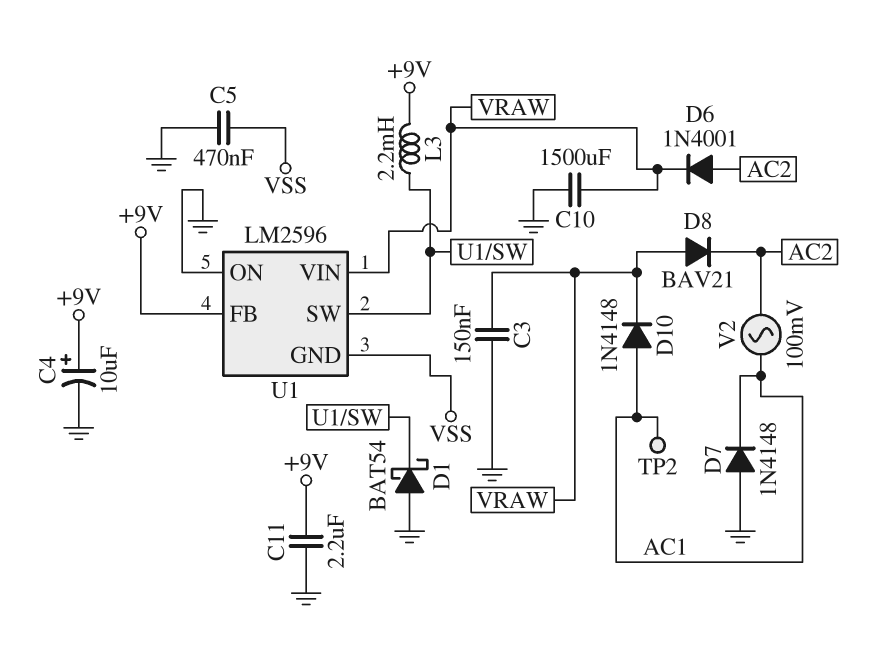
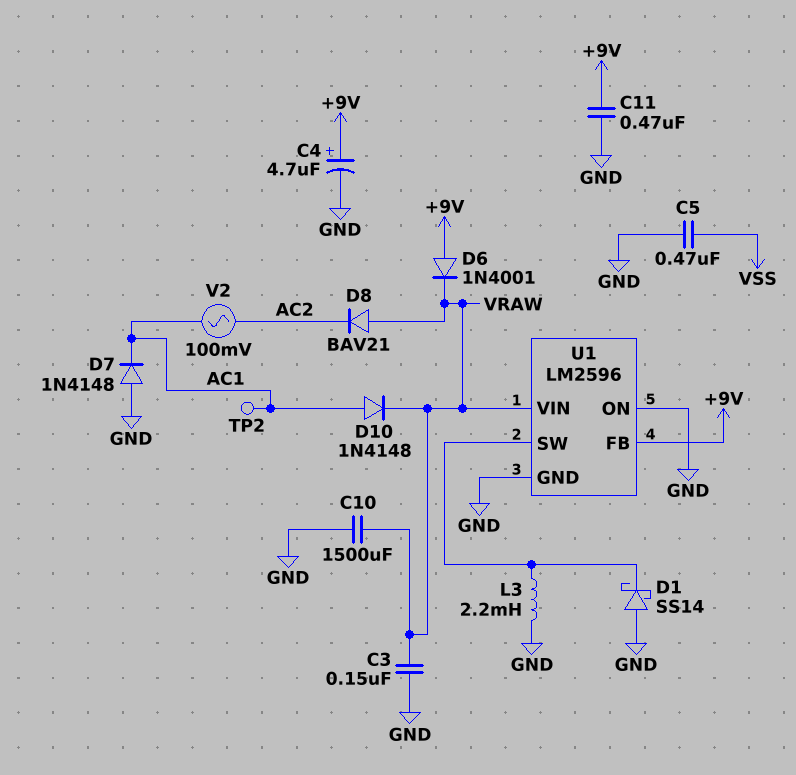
C4: 10uF (plus +9V, minus GND) -> 4.7uF (plus +9V, minus GND)
C11: 2.2uF (+9V, GND) -> 470nF (+9V, GND)
D1: schottky BAT54 (A GND, K U1/SW) -> schottky SS14 (A GND, K U1/SW)
D6: diode 1N4001 (A AC2, K VRAW) -> diode 1N4001 (A +9V, K VRAW)
L3: 2.2mH (+9V, U1/SW) -> 2.2mH (GND, U1/SW)
U1 pin GND: VSS -> GND

